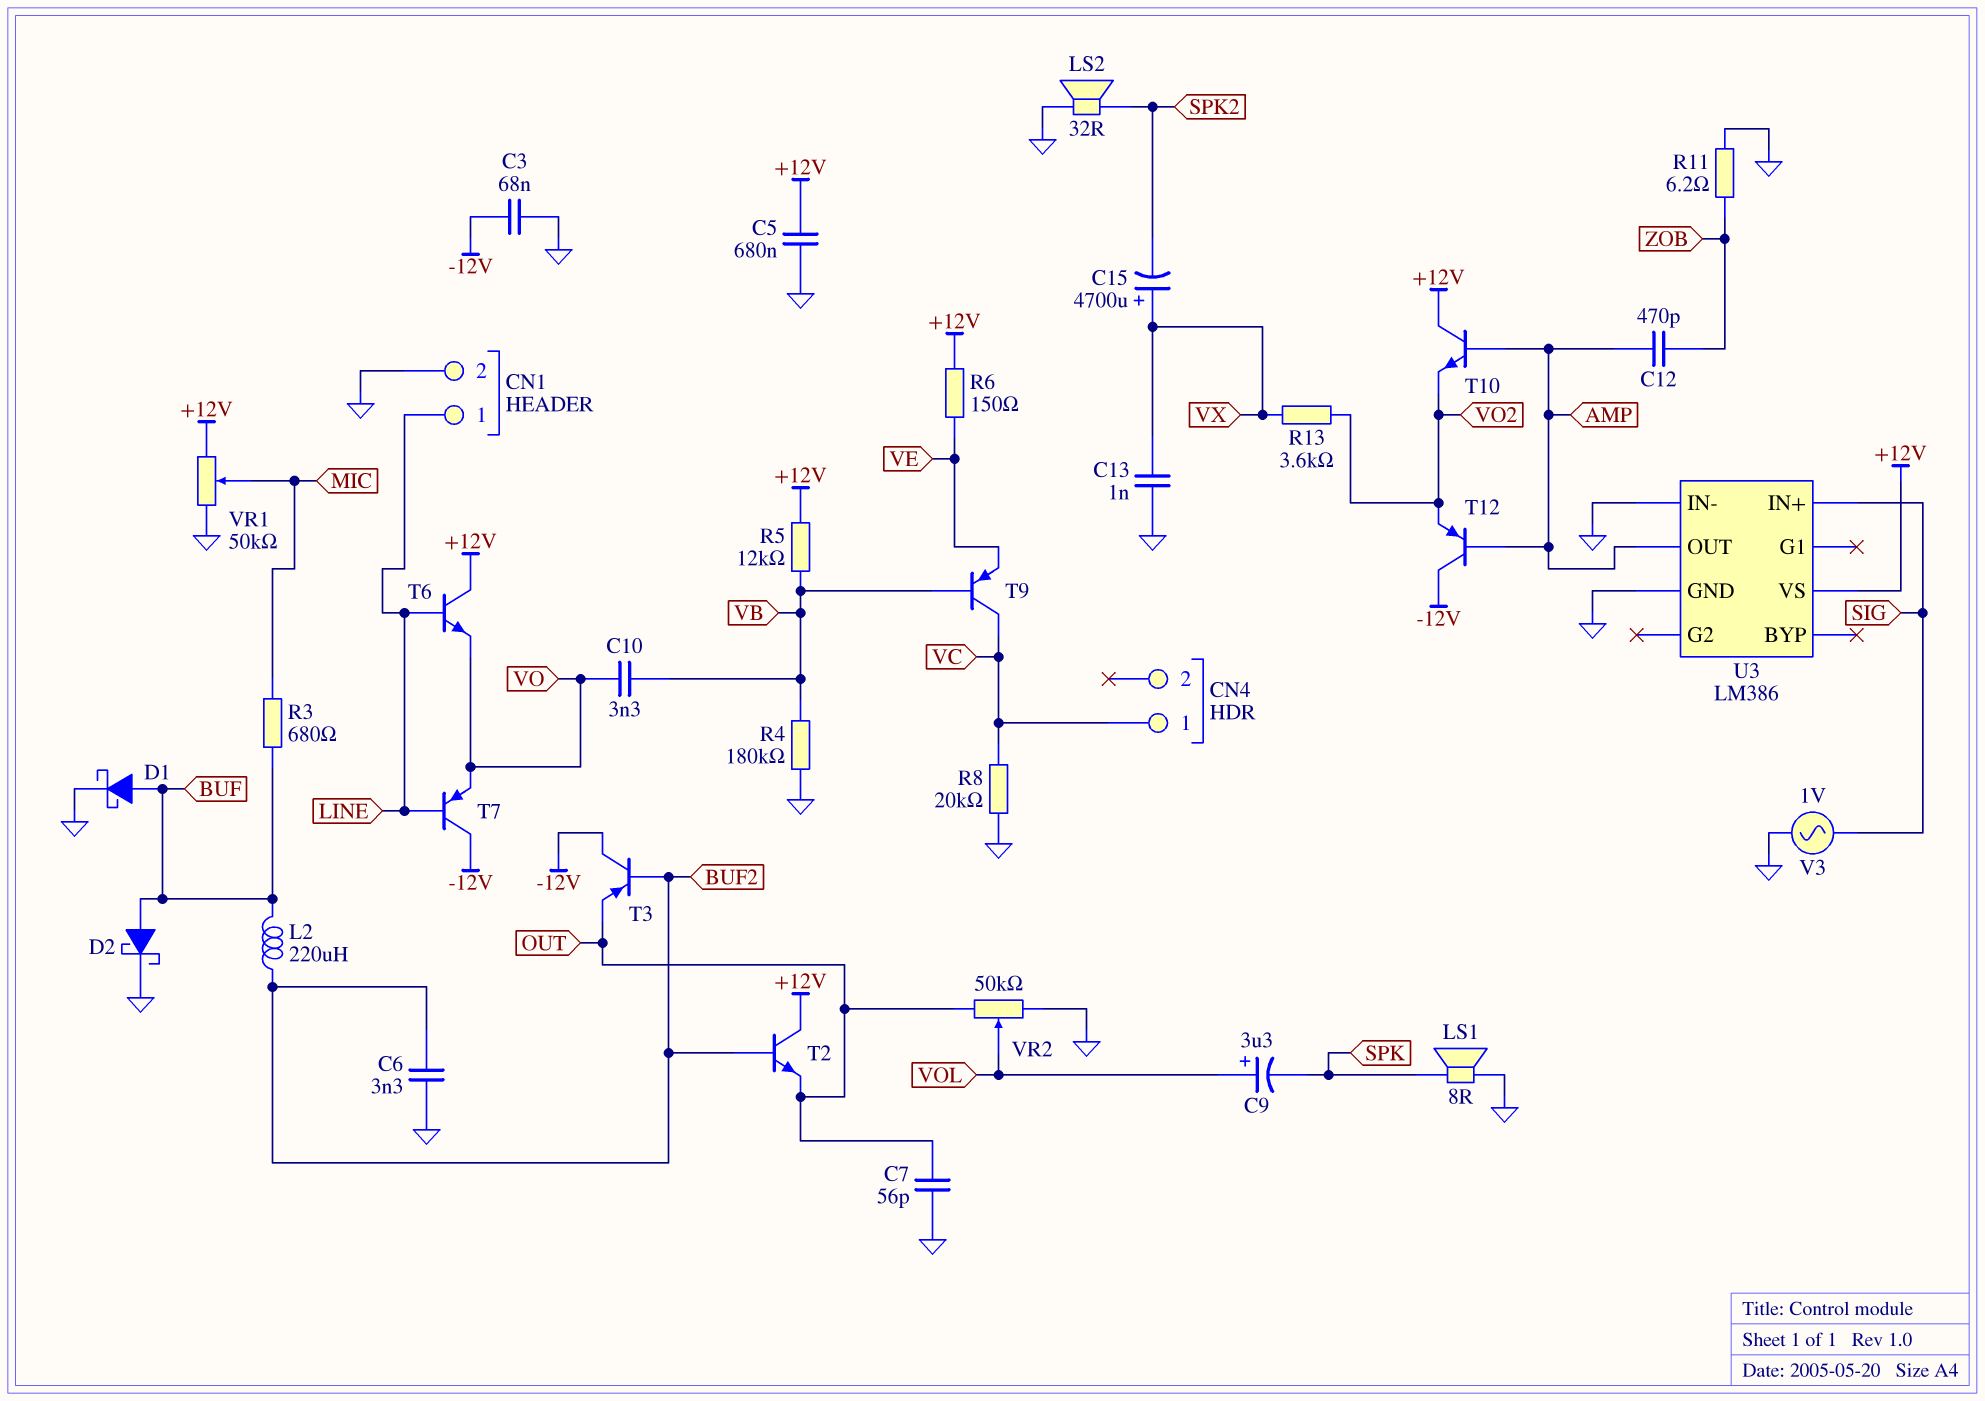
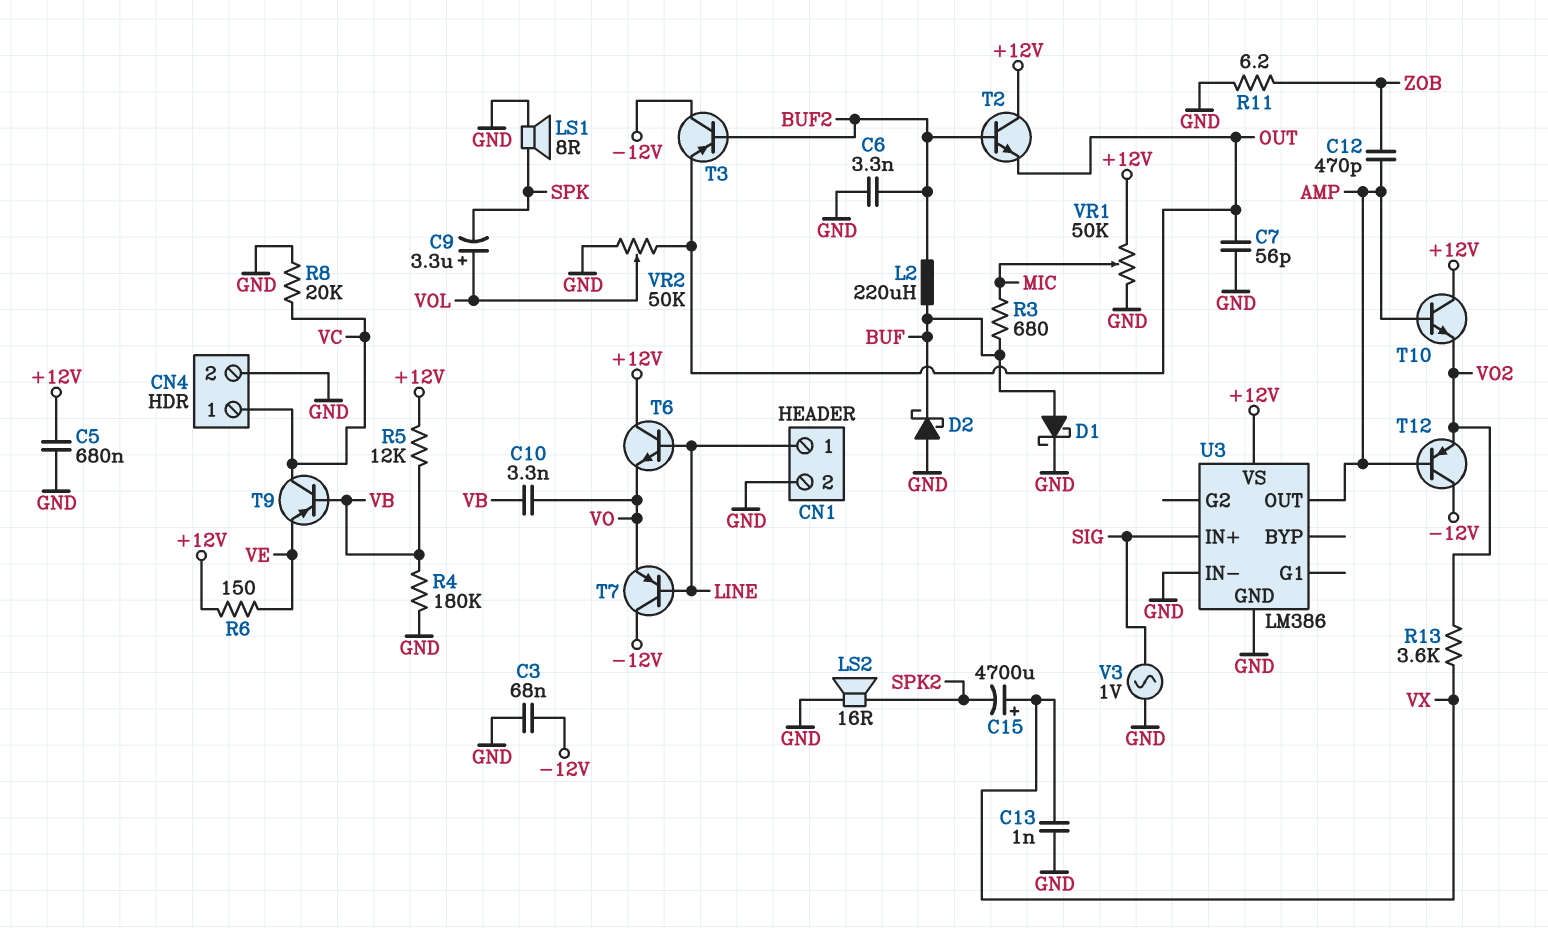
CN4 pin 2: none -> GND
D2: schottky (A BUF, K GND) -> schottky (A GND, K BUF)
LS2: speaker 32R (GND, SPK2) -> speaker 16R (GND, SPK2)

